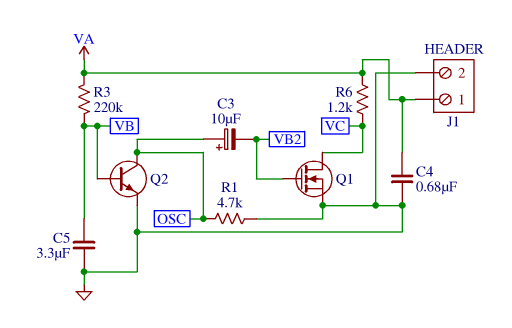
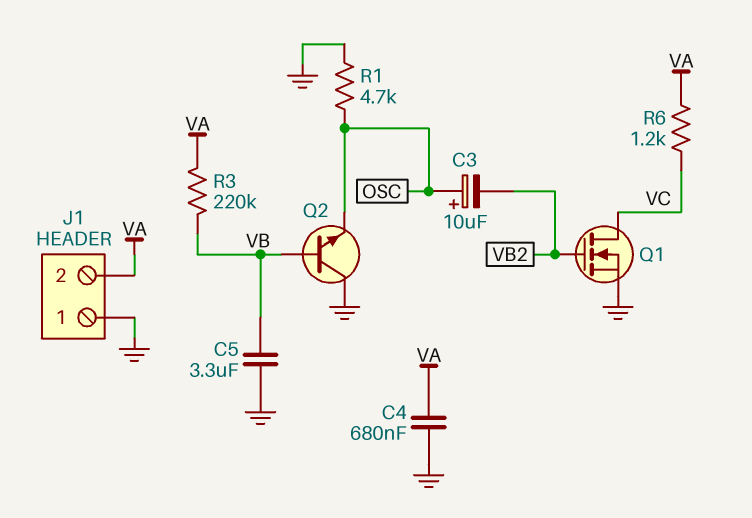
J1 pin 1: VA -> GND
J1 pin 2: GND -> VA
Q2: NPN (B VB, C OSC, E GND) -> NPN (B VB, C GND, E OSC)

